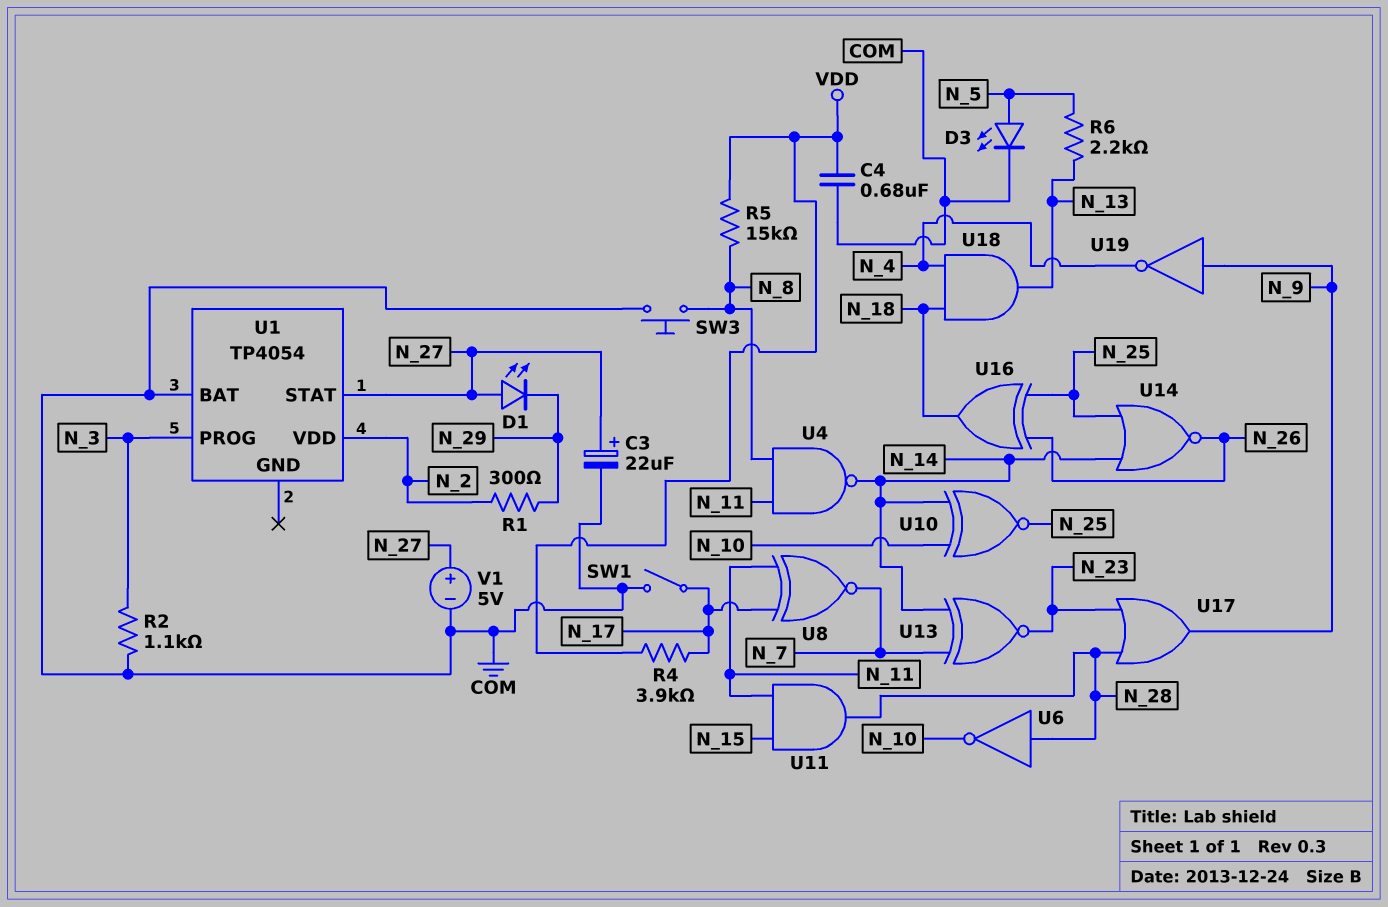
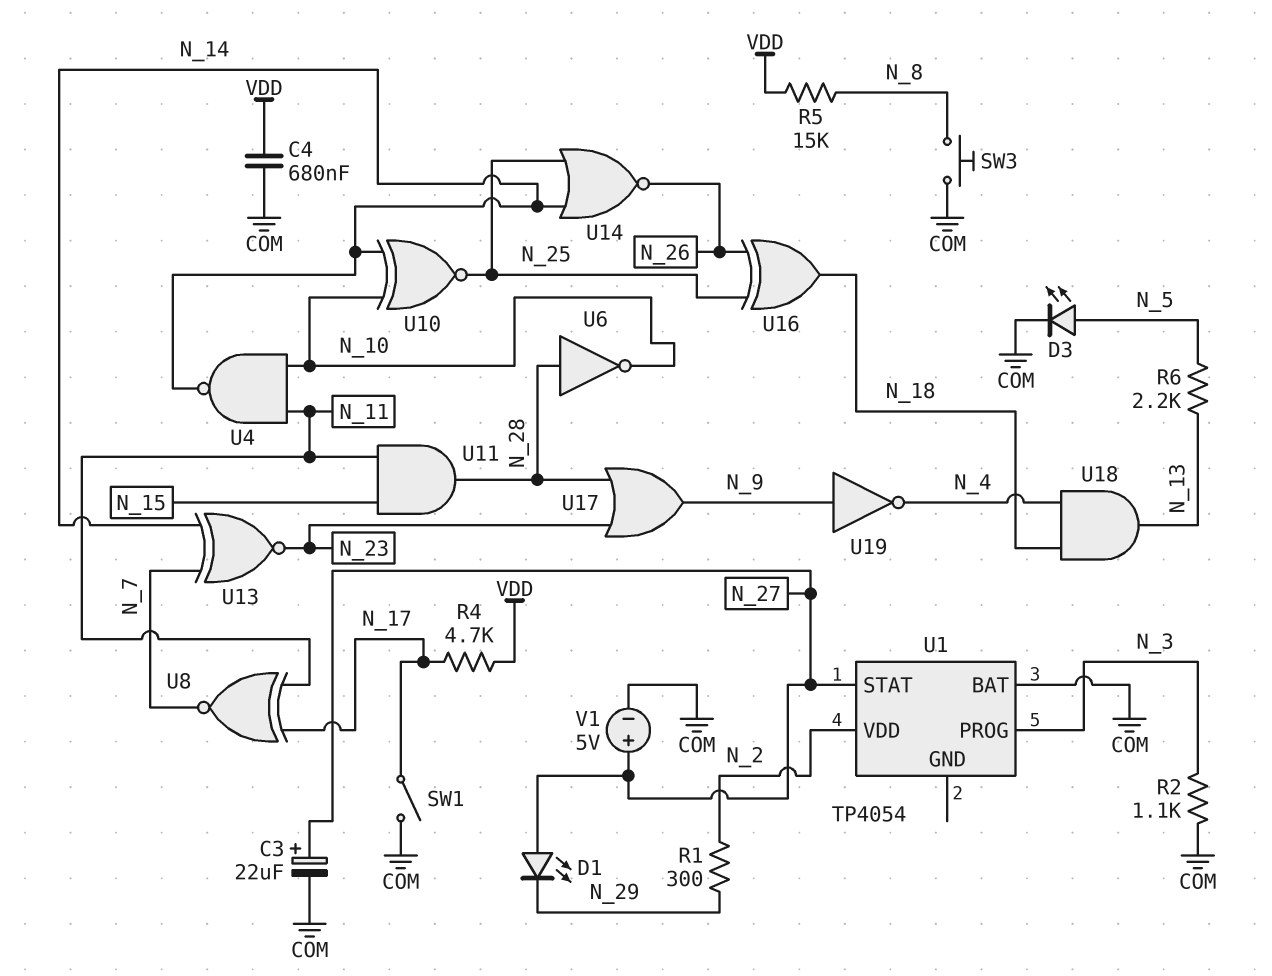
R4: 3.9k (N_17, VDD) -> 4.7k (N_17, VDD)
U4: NAND (in N_8, in N_11, out N_14) -> NAND (in N_10, in N_11, out N_14)

